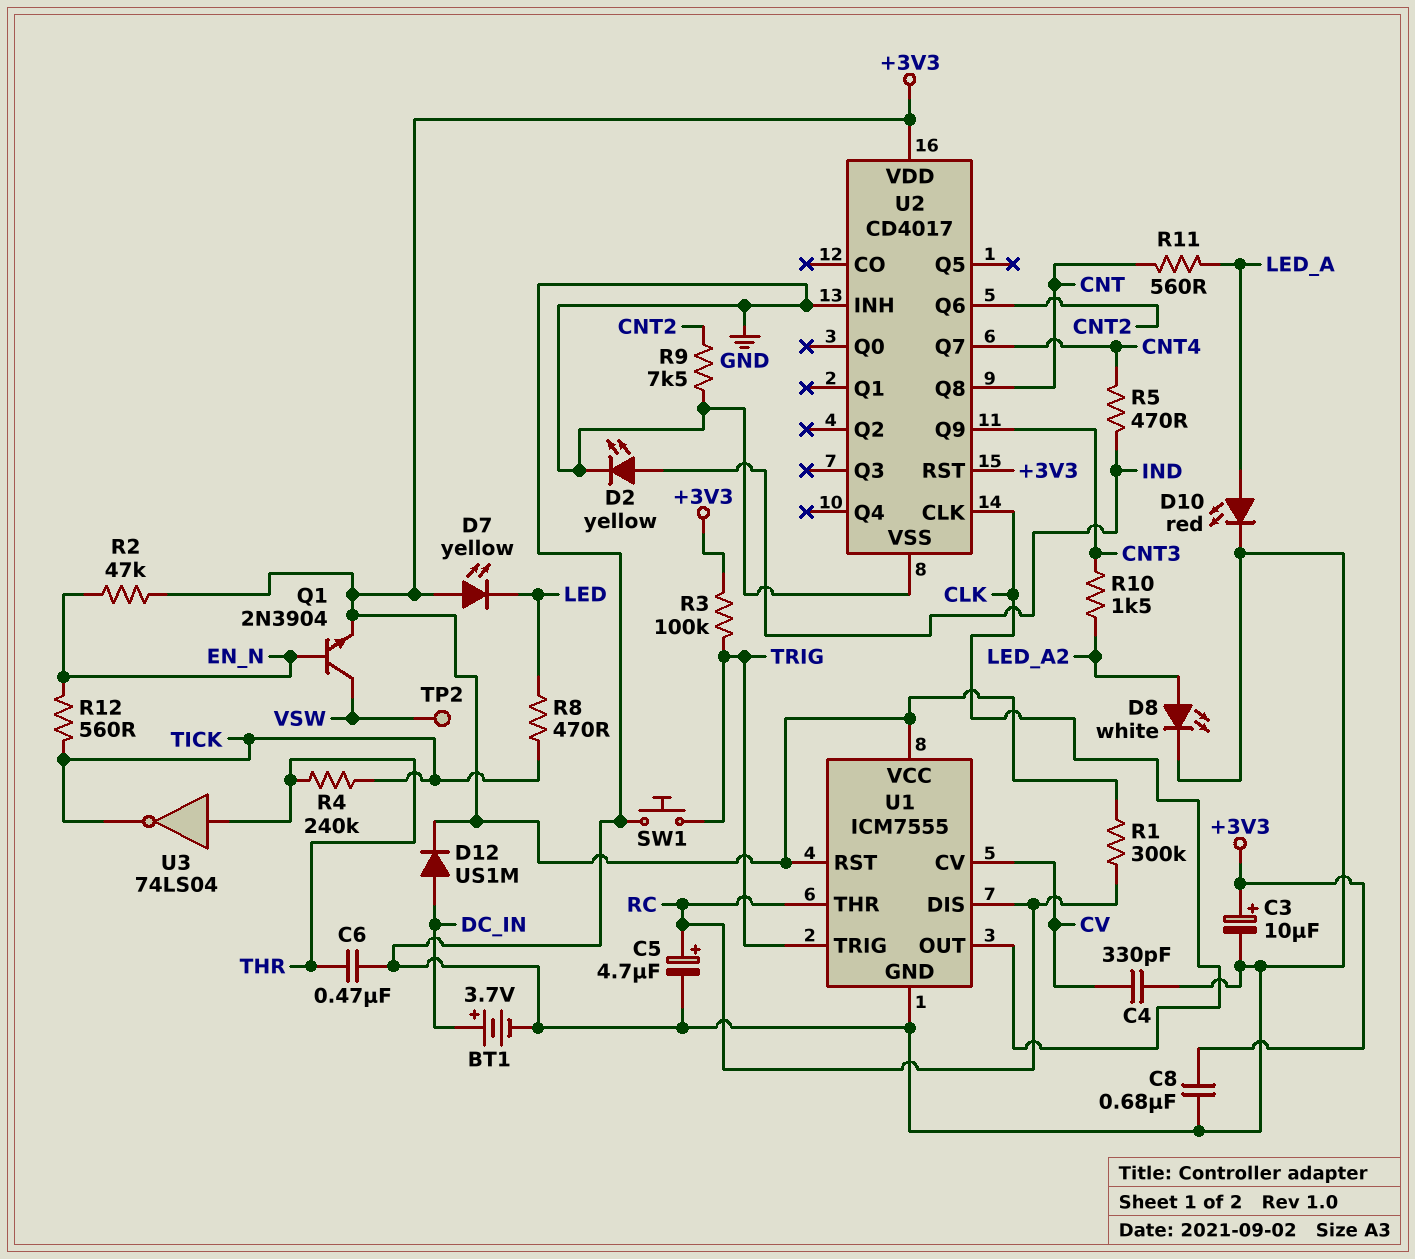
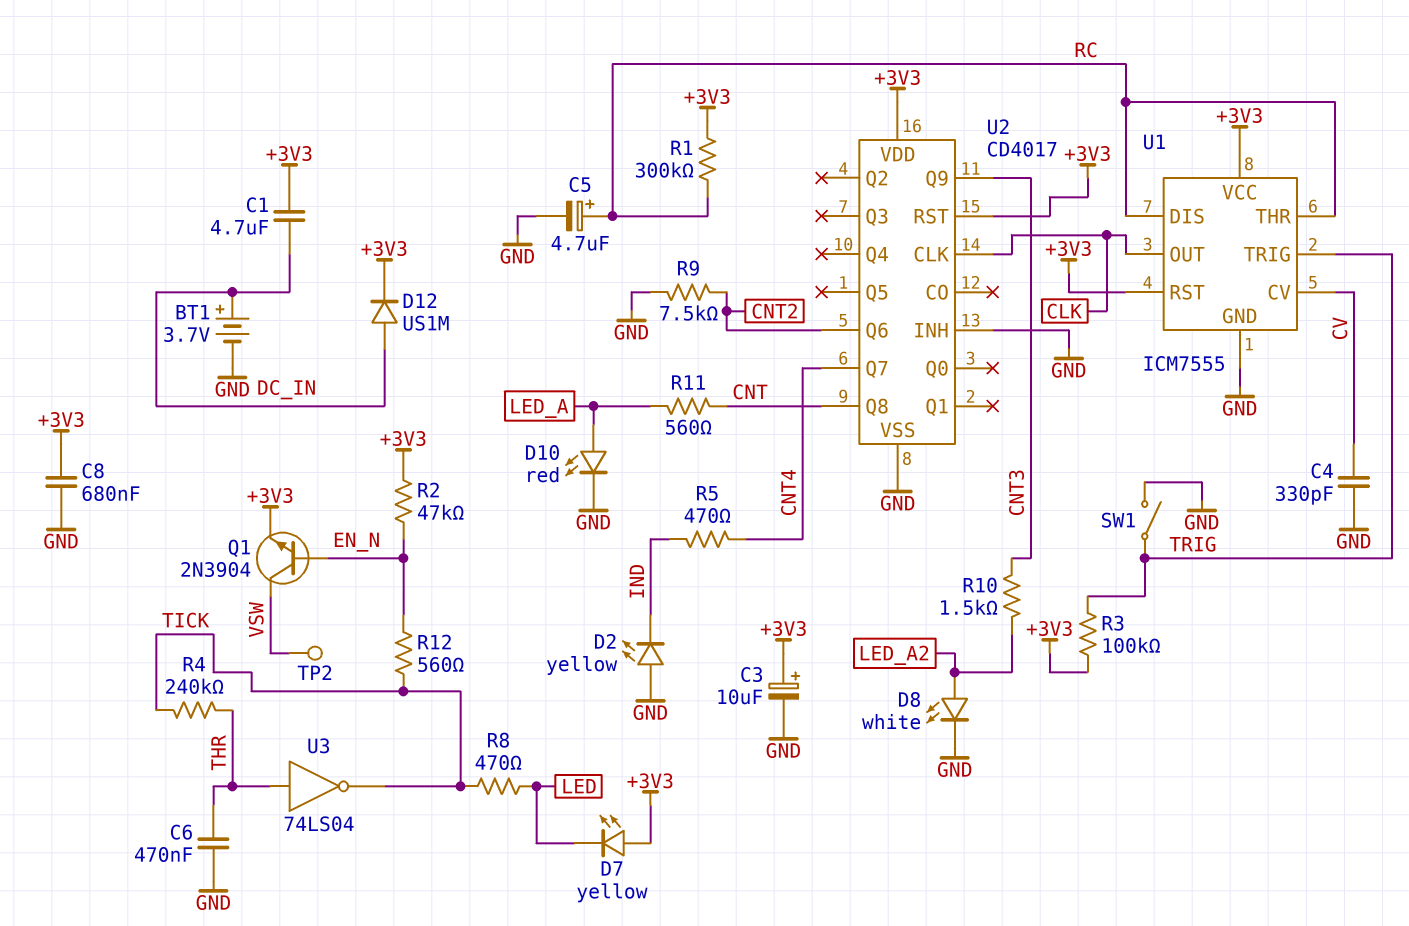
C1: none -> 4.7uF (+3V3, DC_IN)
D2: LED yellow (A IND, K GND) -> LED yellow (A GND, K IND)
SW1: button (GND, TRIG) -> switch (GND, TRIG)

